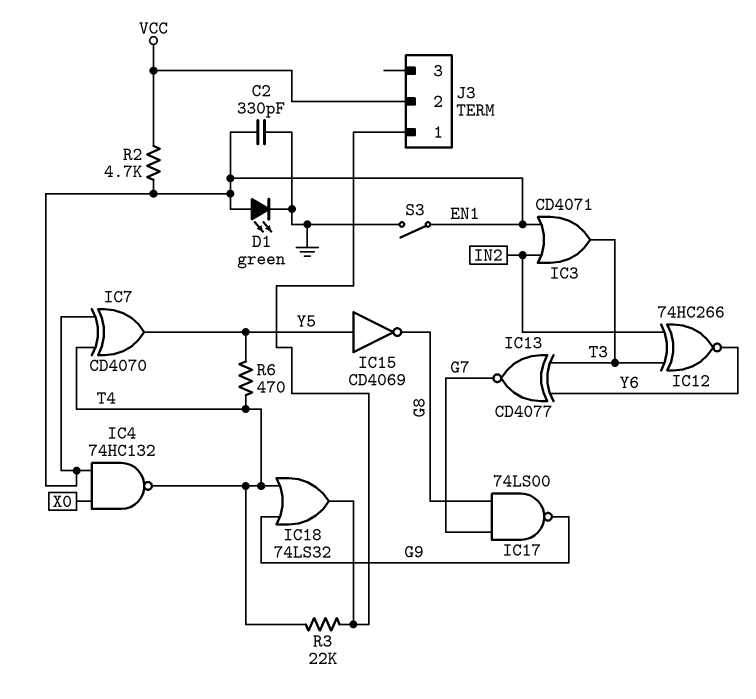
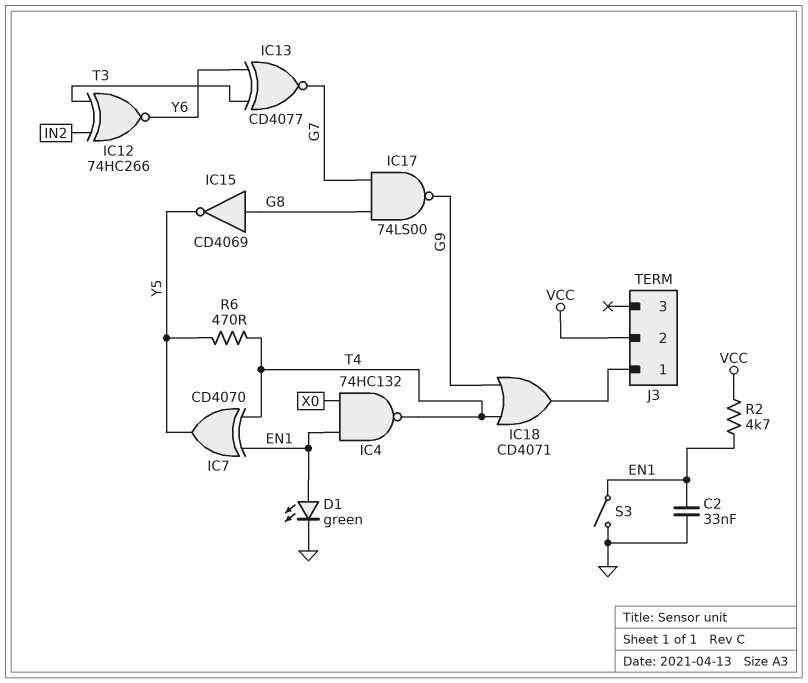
C2: 330pF (EN1, GND) -> 33nF (EN1, GND)
IC3: OR CD4071 (in EN1, in IN2, out T3) -> none
IC15: NOT CD4069 (in Y5, out G8) -> NOT CD4069 (in G8, out Y5)
IC18: OR 74LS32 (in G9, in T4, out J3/1) -> OR CD4071 (in G9, in T4, out J3/1)
R3: 22k (J3/1, T4) -> none

